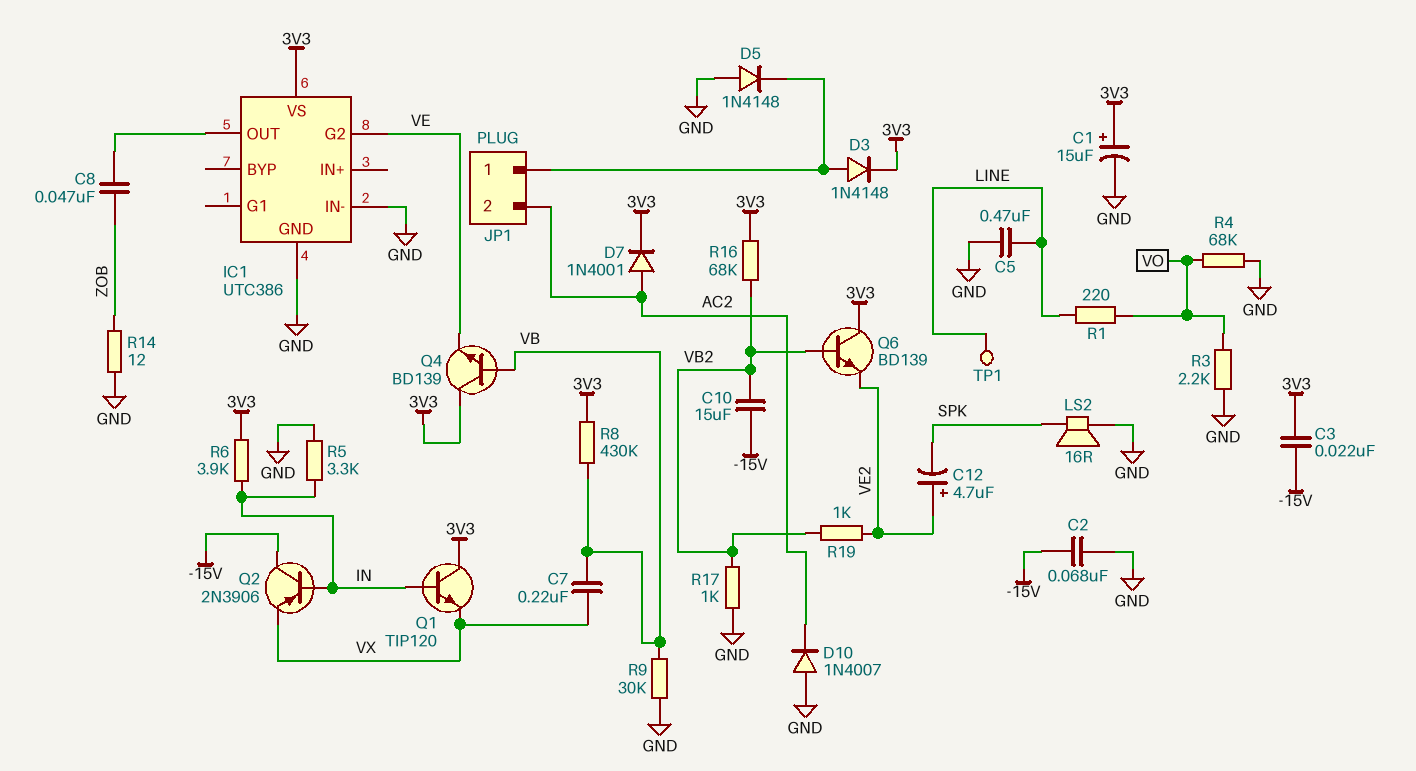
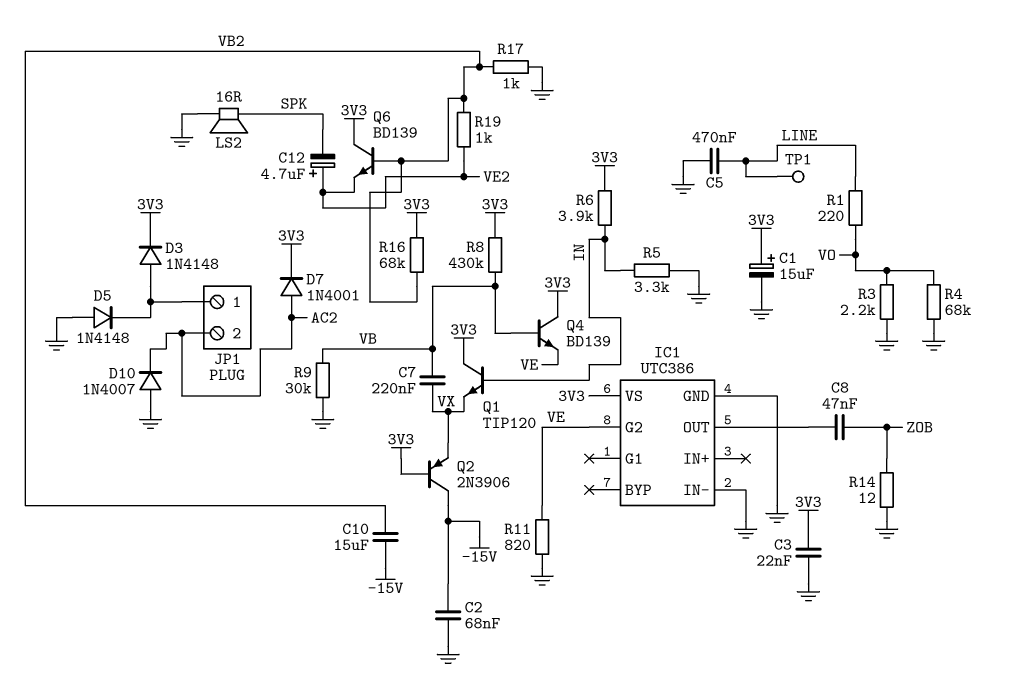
C3: 22nF (-15V, 3V3) -> 22nF (3V3, GND)
Q2: PNP 2N3906 (B IN, C -15V, E VX) -> PNP 2N3906 (B 3V3, C -15V, E VX)
R11: none -> 820 (GND, VE)

